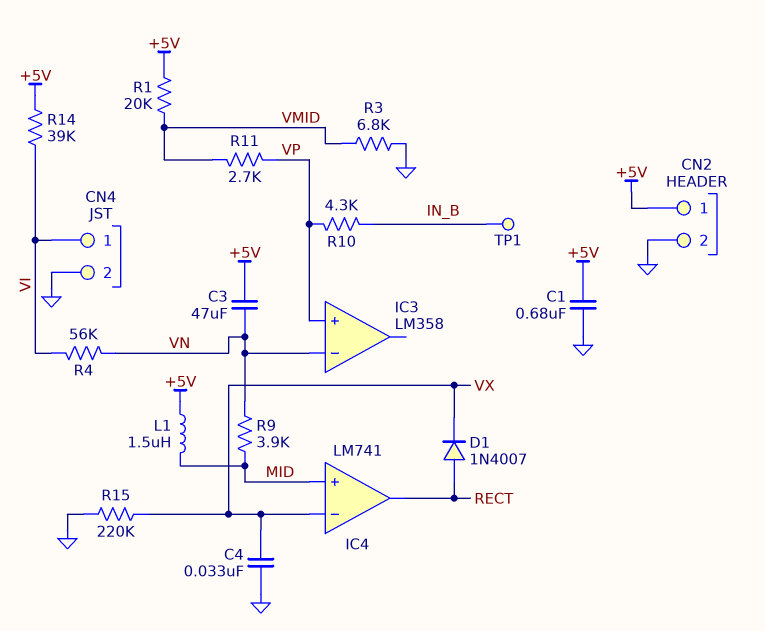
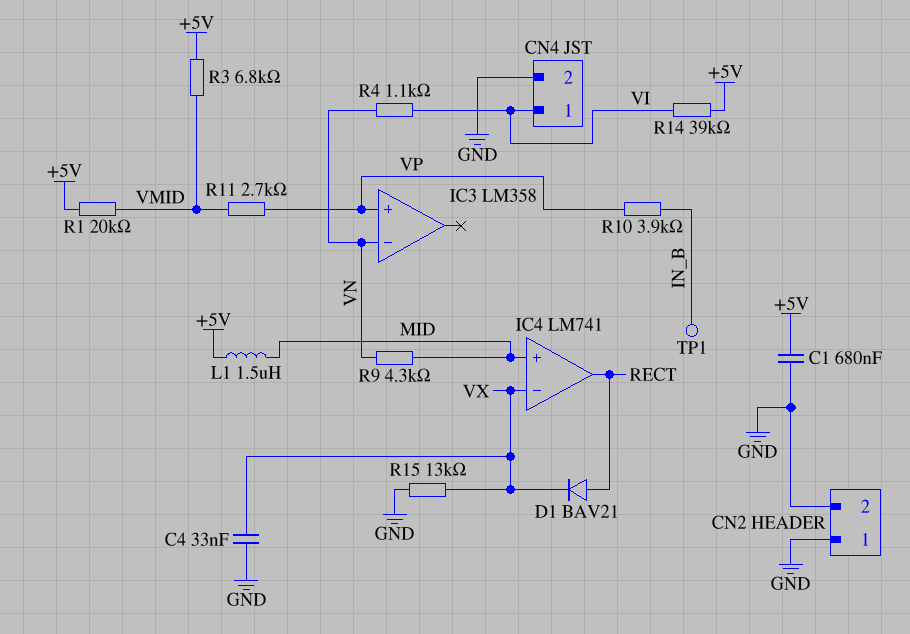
C3: 47uF (+5V, VN) -> none
CN2 pin 1: +5V -> GND
D1: diode 1N4007 (A RECT, K VX) -> diode BAV21 (A RECT, K VX)
R3: 6.8k (GND, VMID) -> 6.8k (+5V, VMID)
R4: 56k (VI, VN) -> 1.1k (VI, VN)
R9: 3.9k (MID, VN) -> 4.3k (MID, VN)
R10: 4.3k (IN_B, VP) -> 3.9k (IN_B, VP)
R15: 220k (GND, VX) -> 13k (GND, VX)

